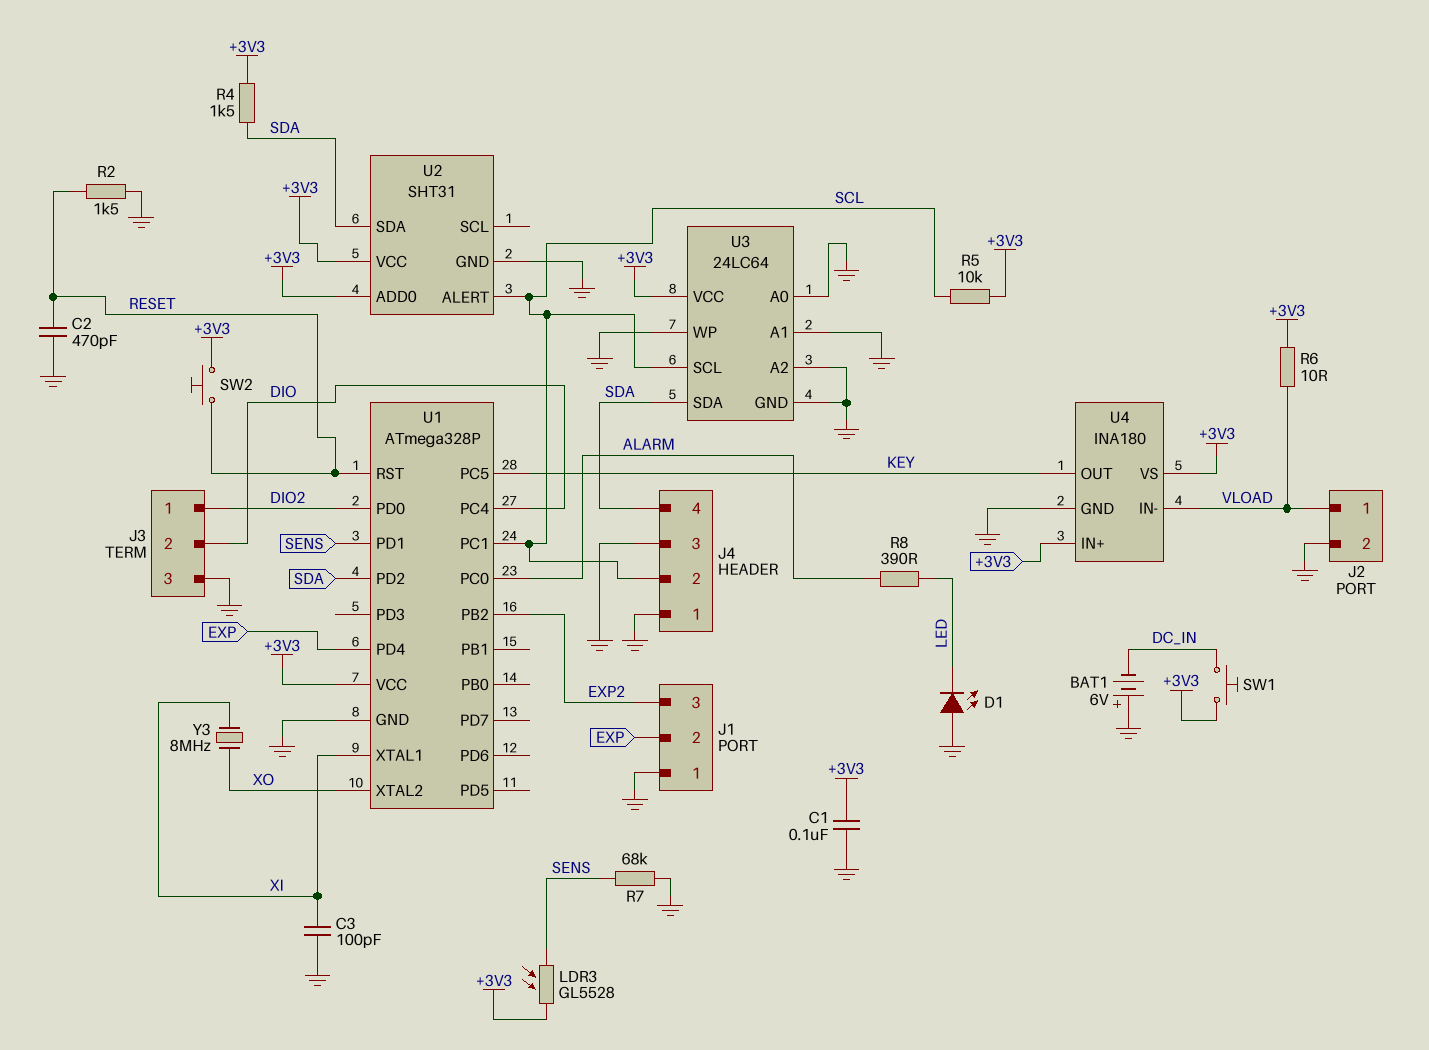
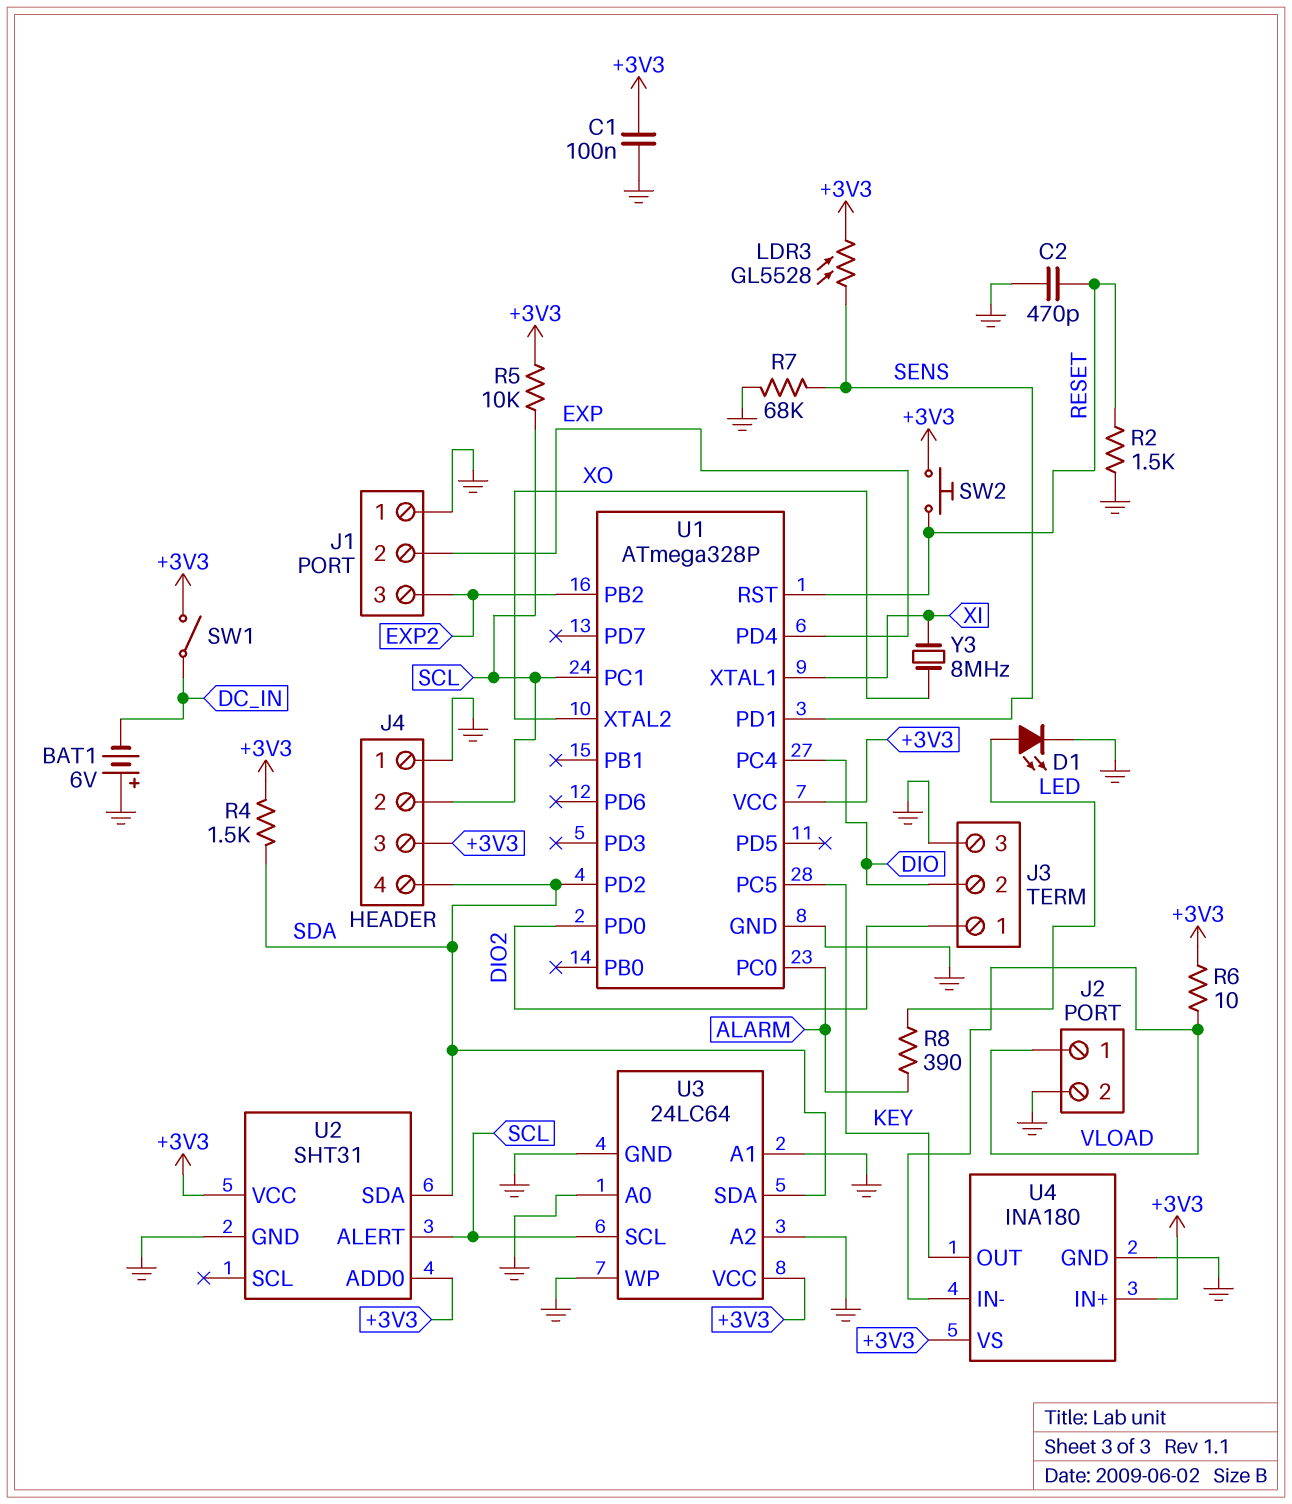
C3: 100pF (GND, XI) -> none
D1: LED (A GND, K LED) -> LED (A LED, K GND)
J4 pin 3: GND -> +3V3
SW1: button (+3V3, DC_IN) -> switch (+3V3, DC_IN)

